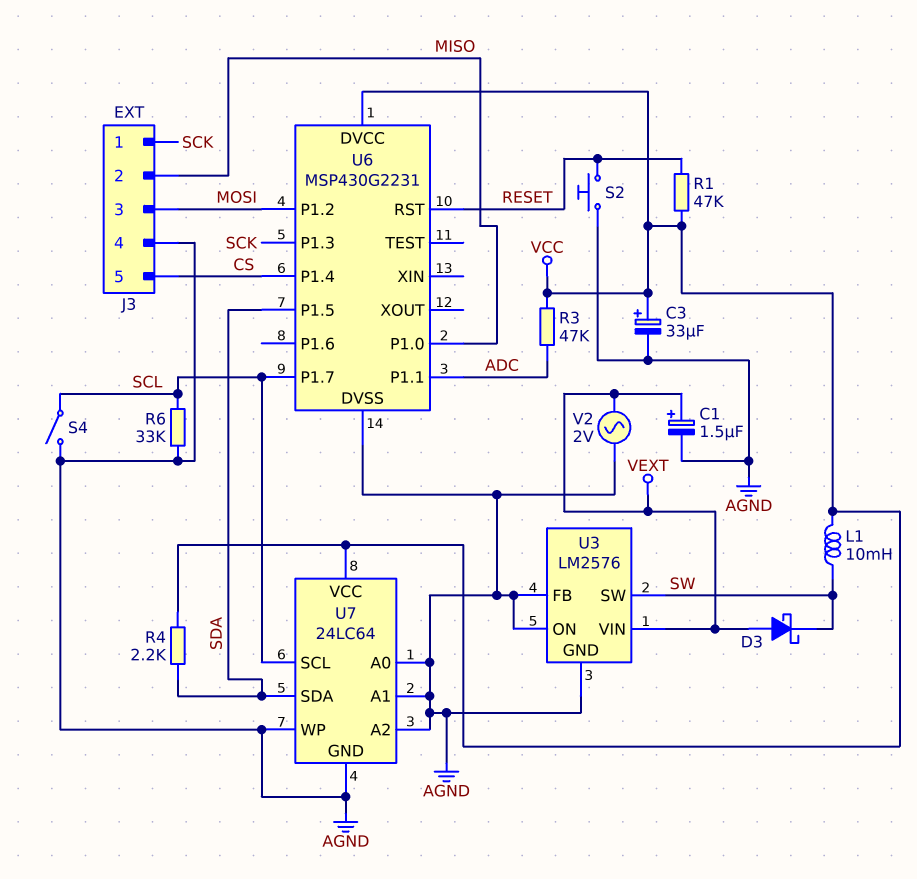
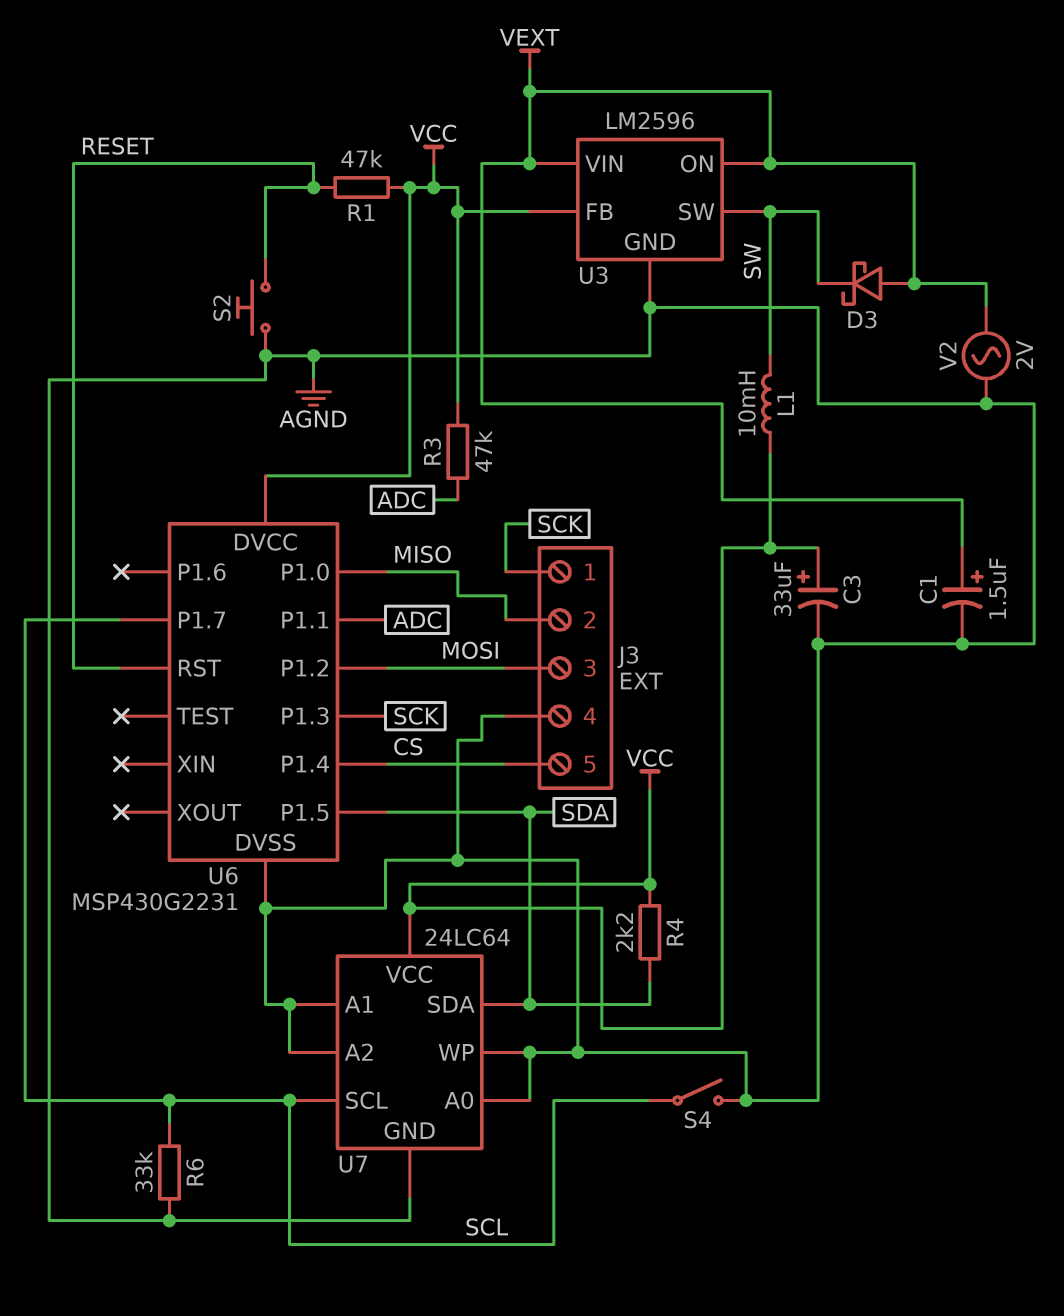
U3: LM2576 -> LM2596
U3 pin FB: AGND -> VCC
U3 pin ON: AGND -> VEXT

